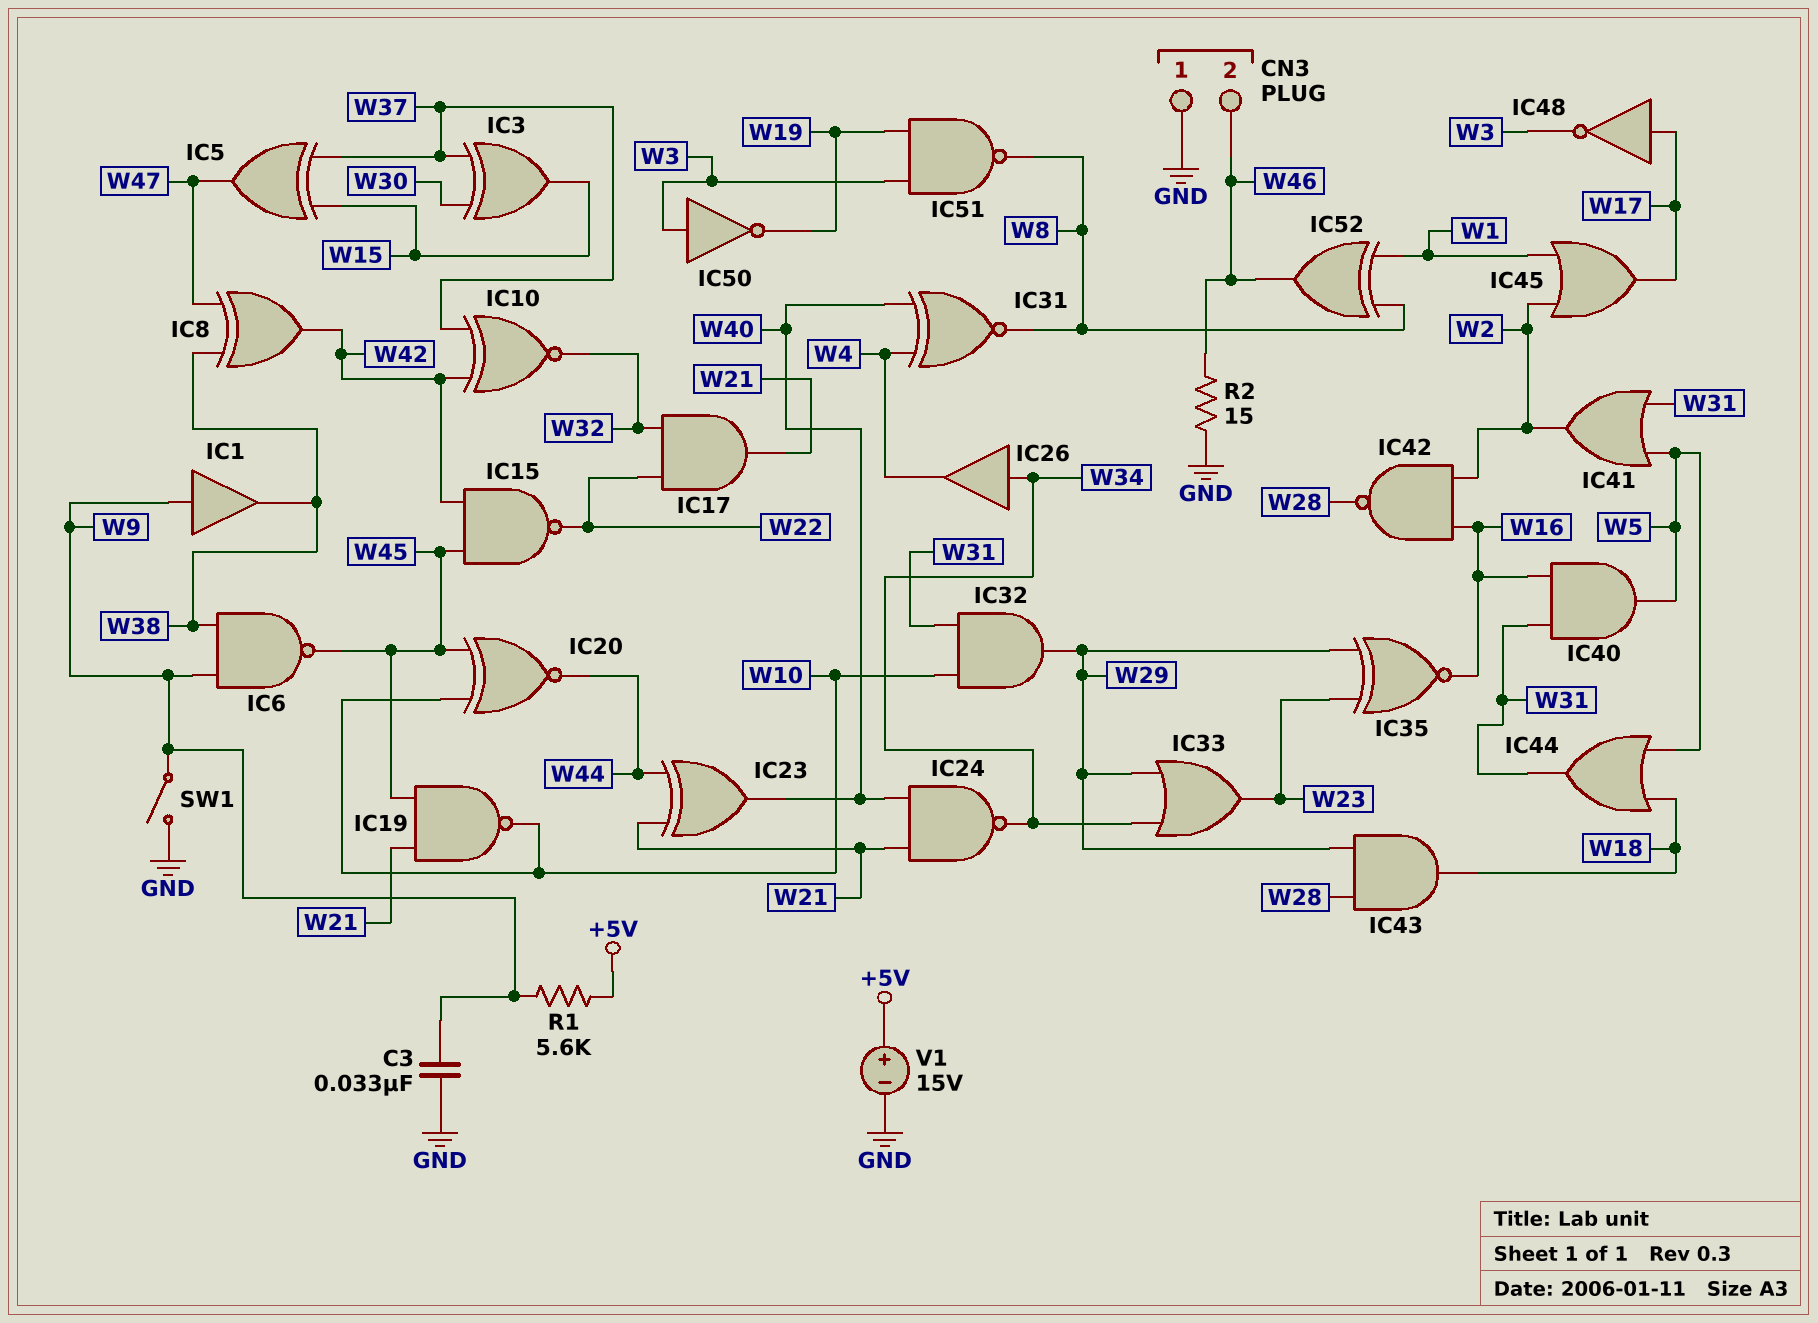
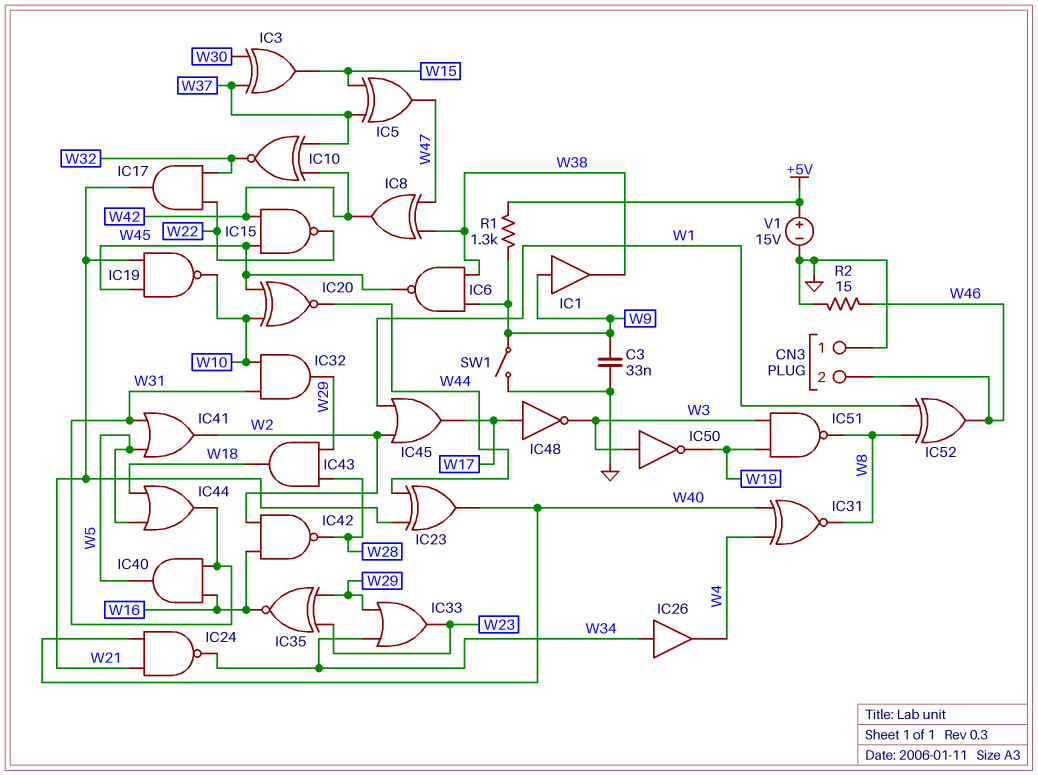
R1: 5.6k (+5V, W9) -> 1.3k (+5V, W9)

